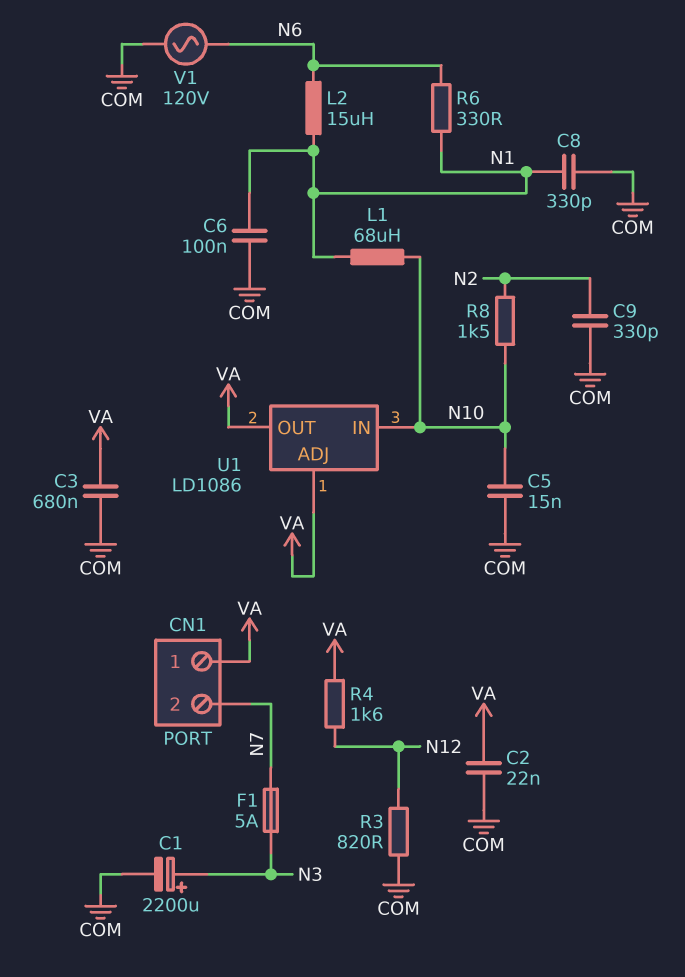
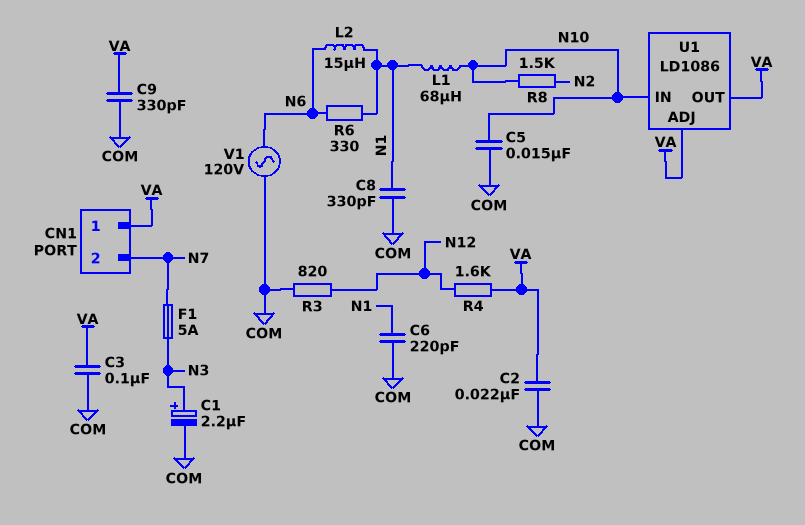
C1: 2200uF (plus N3, minus COM) -> 2.2uF (plus N3, minus COM)
C3: 680nF (COM, VA) -> 100nF (COM, VA)
C6: 100nF (COM, N1) -> 220pF (COM, N1)
C9: 330pF (COM, N2) -> 330pF (COM, VA)

